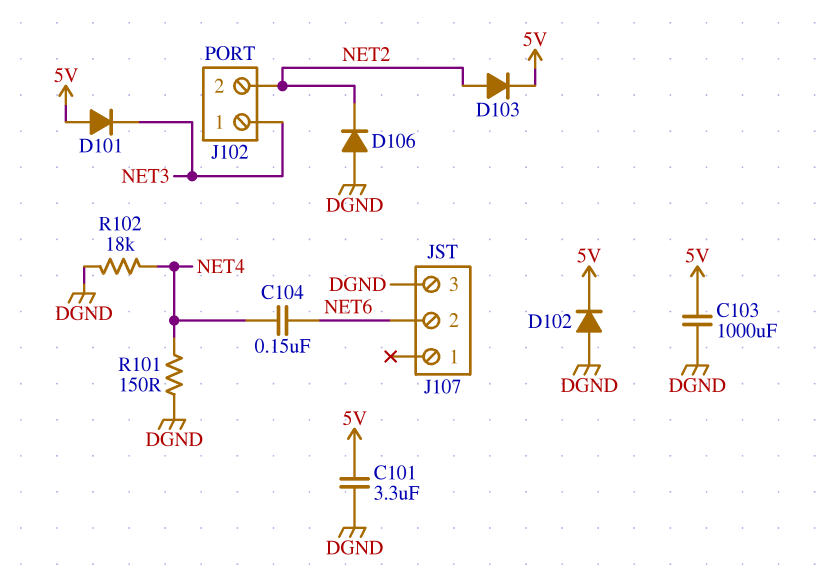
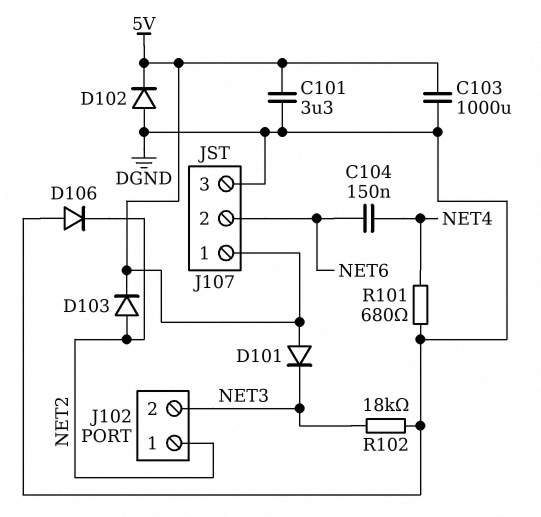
J102 pin 1: NET3 -> NET2
J102 pin 2: NET2 -> NET3
J107 pin 1: none -> 5V
R101: 150 (DGND, NET4) -> 680 (DGND, NET4)
R102: 18k (DGND, NET4) -> 18k (DGND, NET3)

